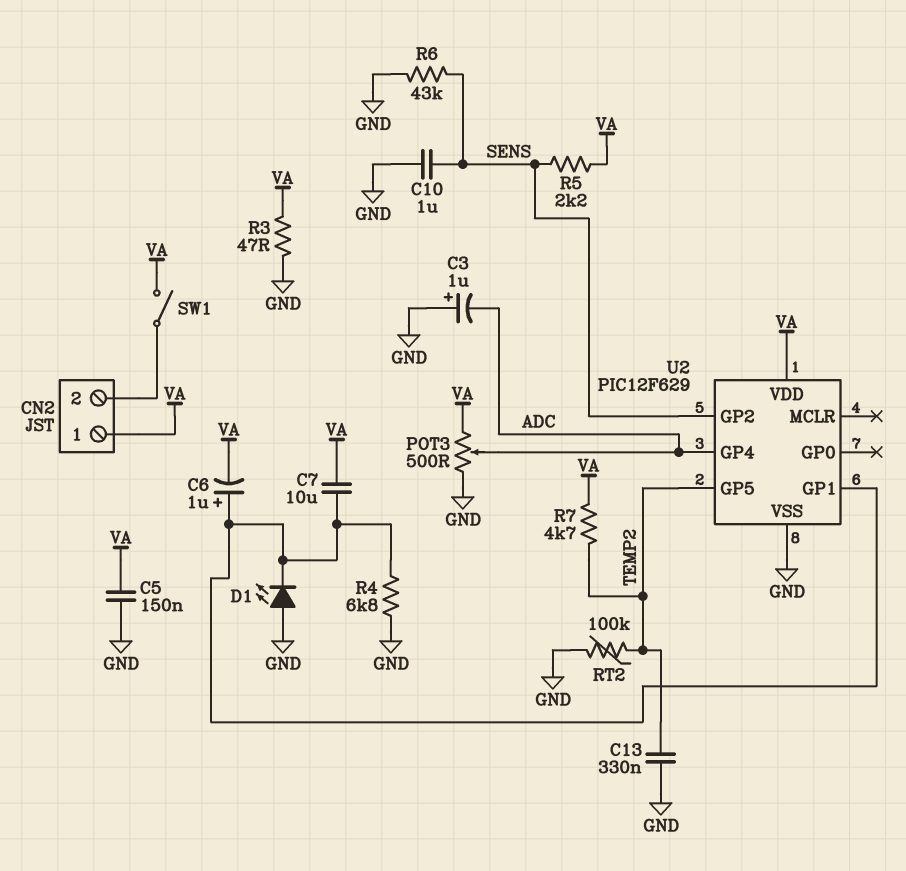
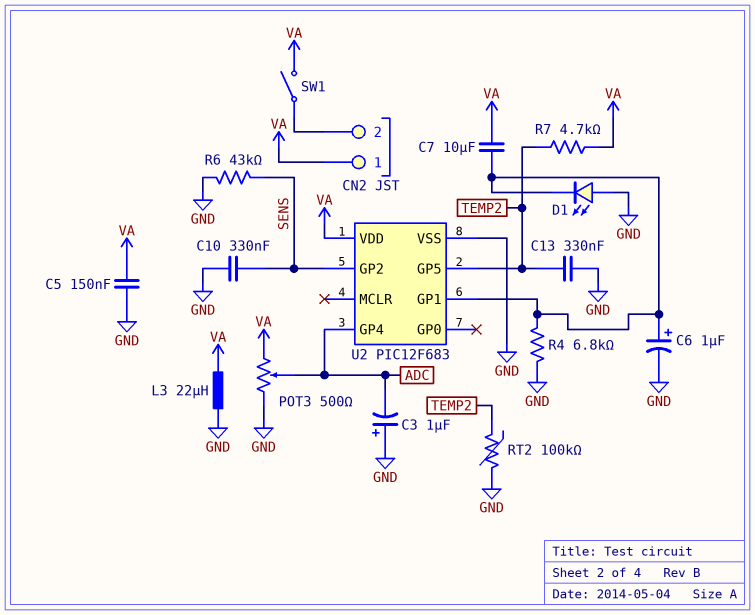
C6: 1uF (plus U2/GP1, minus VA) -> 1uF (plus U2/GP1, minus GND)
C10: 1uF (GND, SENS) -> 330nF (GND, SENS)
L3: none -> 22uH (GND, VA)
R3: 47 (GND, VA) -> none
R5: 2.2k (SENS, VA) -> none
U2: PIC12F629 -> PIC12F683

